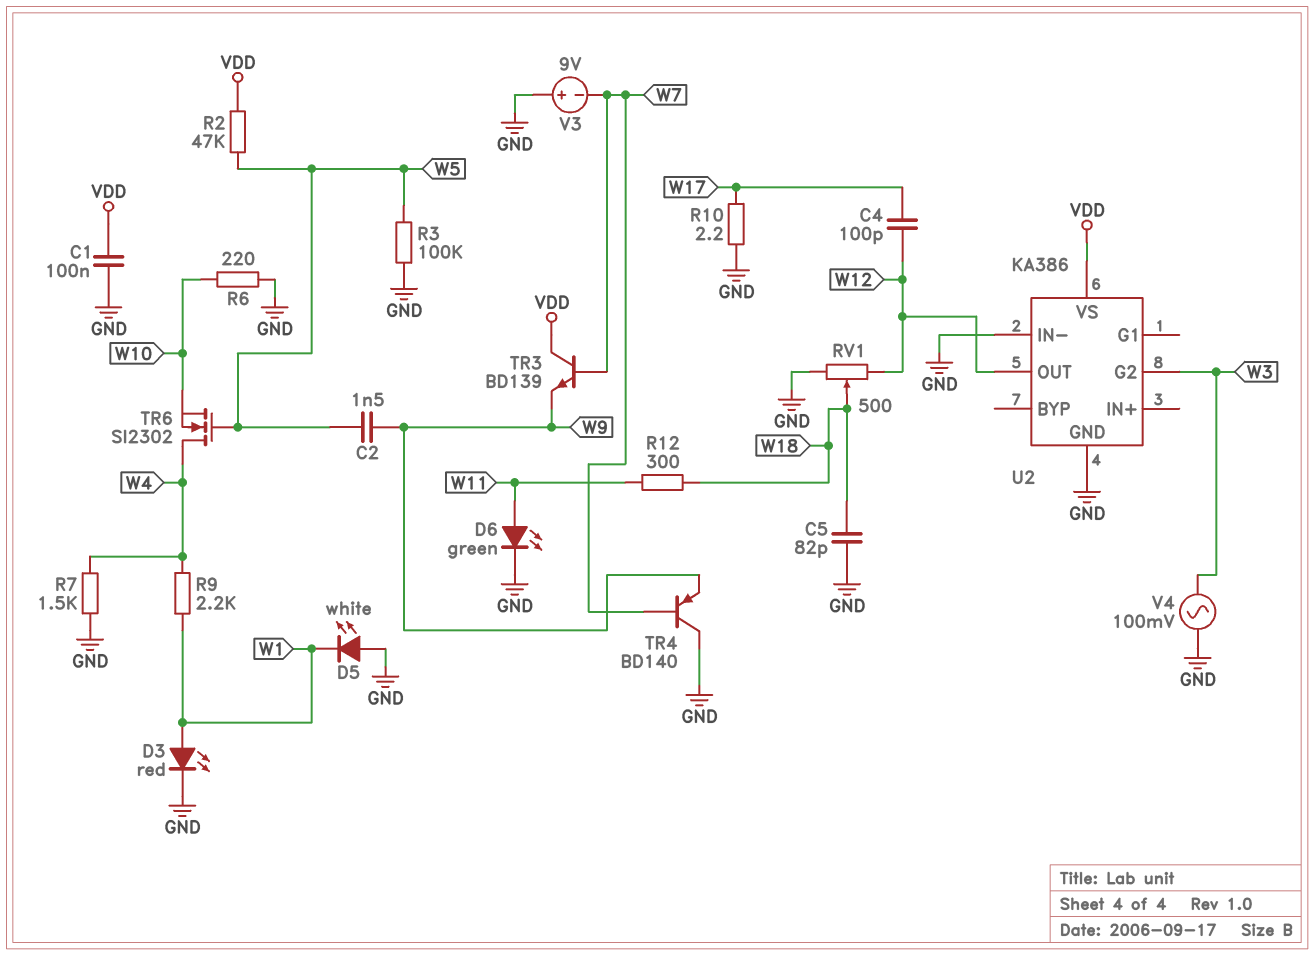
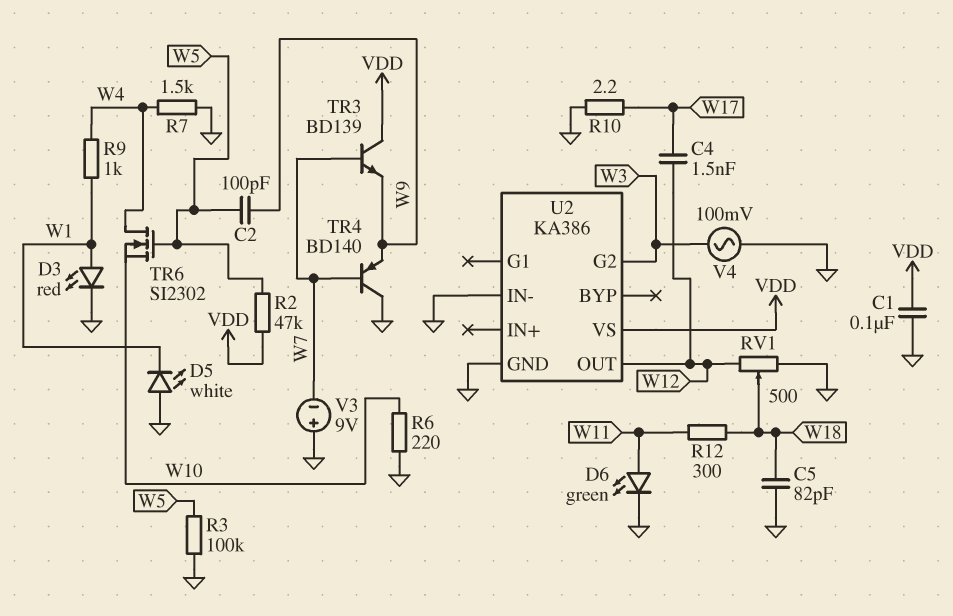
C2: 1.5nF (W5, W9) -> 100pF (W5, W9)
C4: 100pF (W12, W17) -> 1.5nF (W12, W17)
R9: 2.2k (W1, W4) -> 1k (W1, W4)

